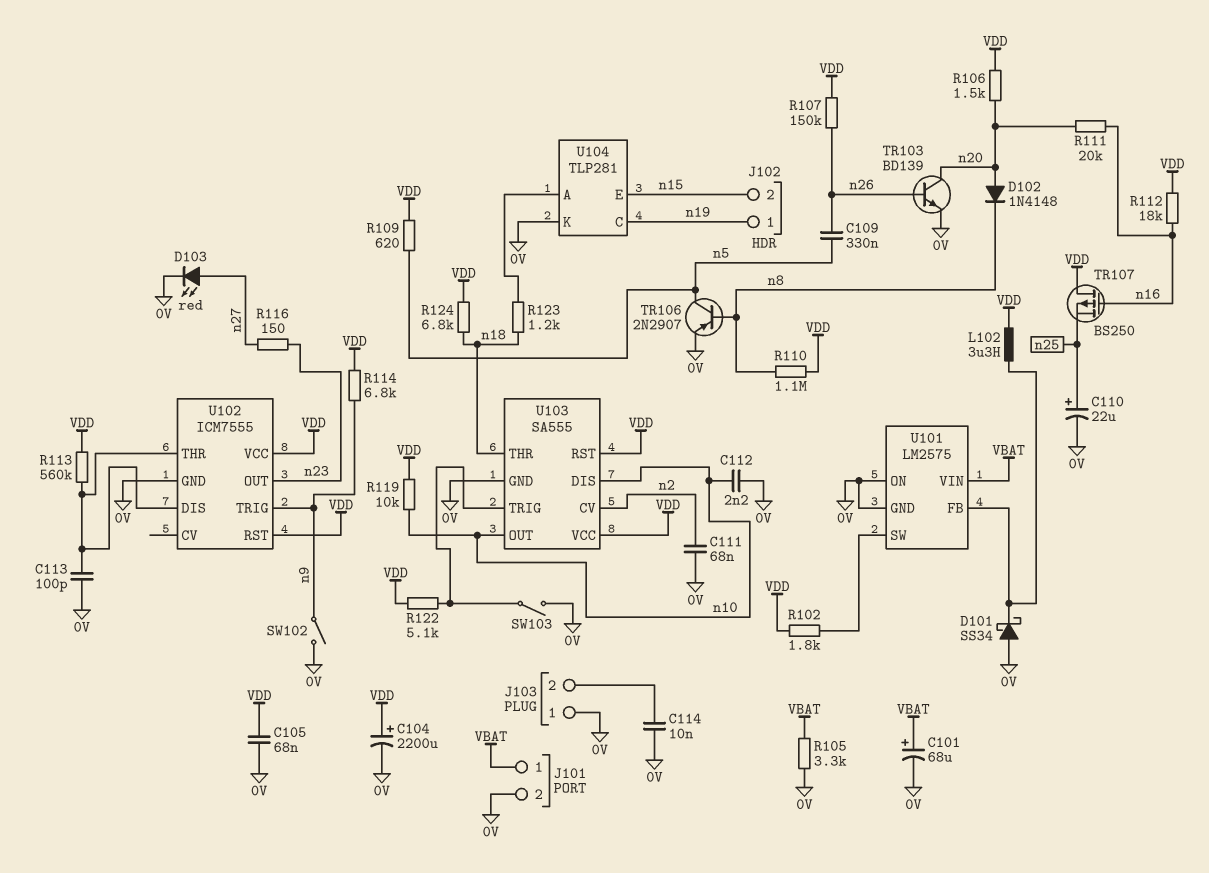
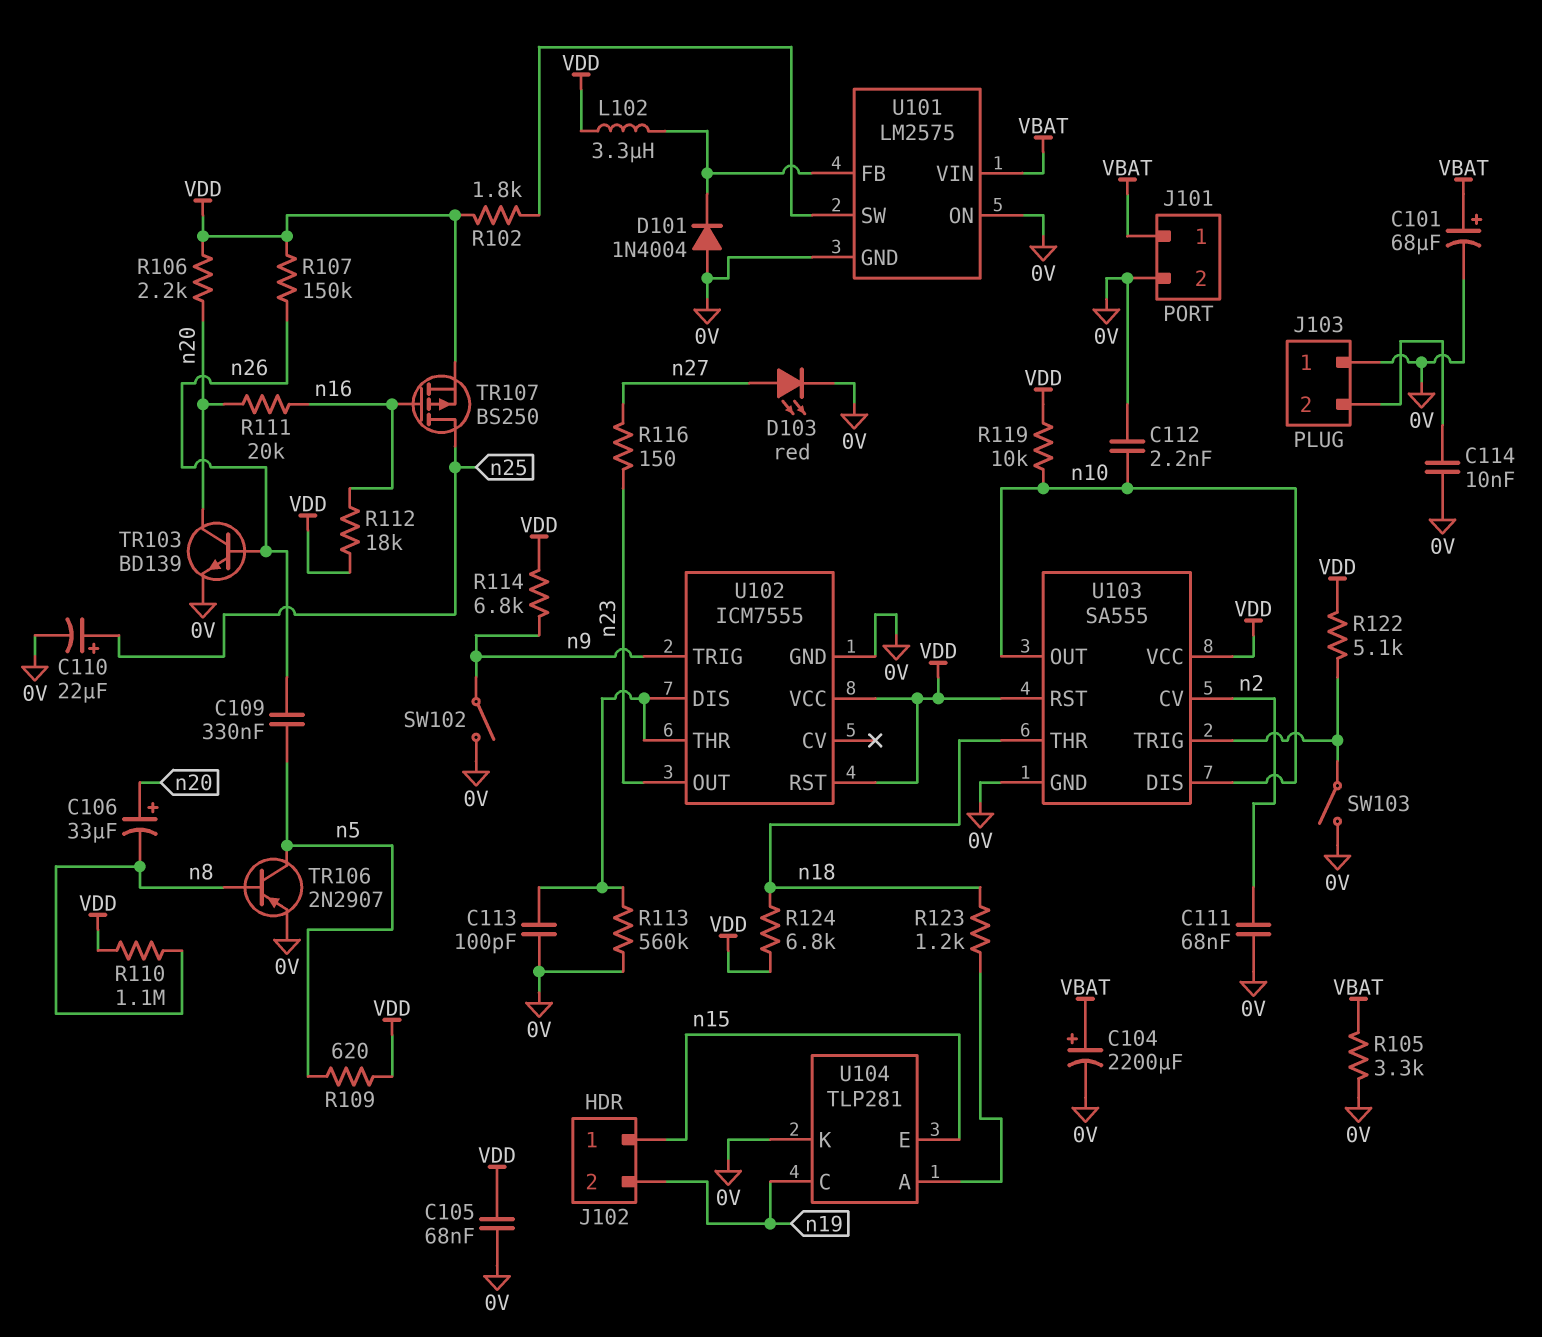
C104: 2200uF (plus VDD, minus 0V) -> 2200uF (plus VBAT, minus 0V)
C106: none -> 33uF (plus n20, minus n8)
D101: schottky SS34 (A 0V, K U101/FB) -> diode 1N4004 (A 0V, K U101/FB)
D102: diode 1N4148 (A n20, K n8) -> none
J102 pin 1: n19 -> n15
J102 pin 2: n15 -> n19
R106: 1.5k (VDD, n20) -> 2.2k (VDD, n20)
R113: 560k (U102/DIS, VDD) -> 560k (0V, U102/DIS)
TR107: PMOS BS250 (G n16, D VDD, S n25) -> PMOS BS250 (G n16, D n25, S VDD)

